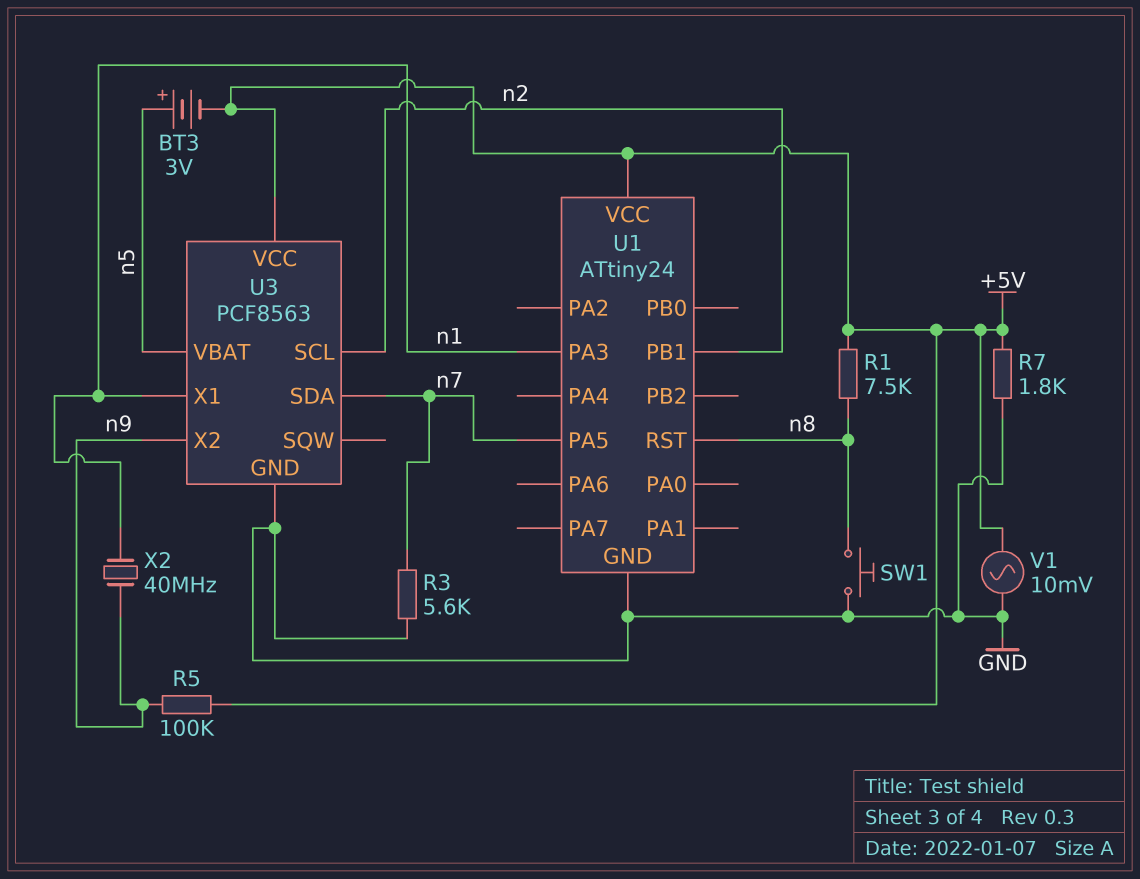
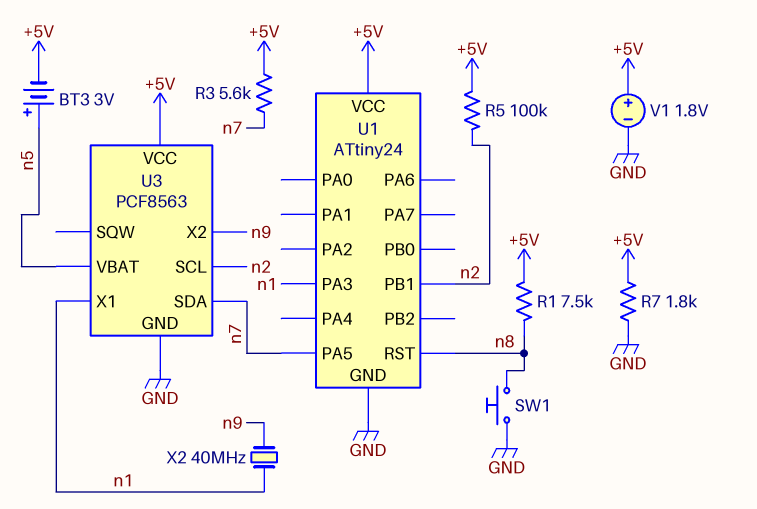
R3: 5.6k (GND, n7) -> 5.6k (+5V, n7)
R5: 100k (+5V, n9) -> 100k (+5V, n2)
V1: AC 10mV (+5V, GND) -> 1.8V (plus +5V, minus GND)

